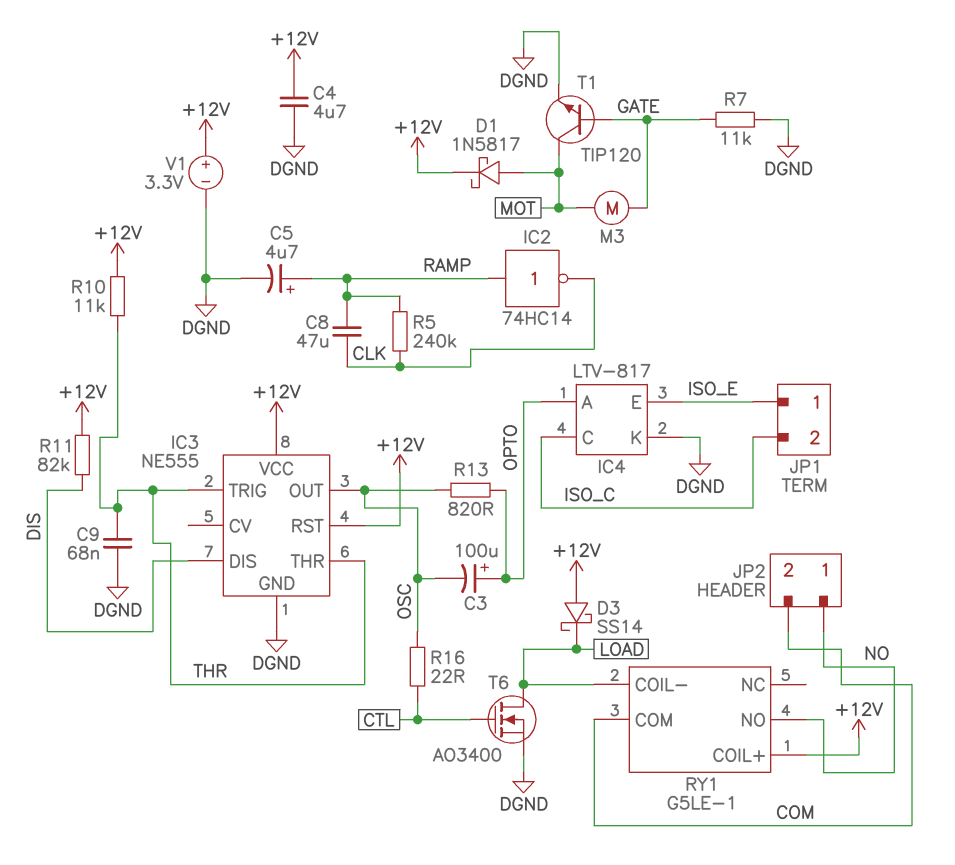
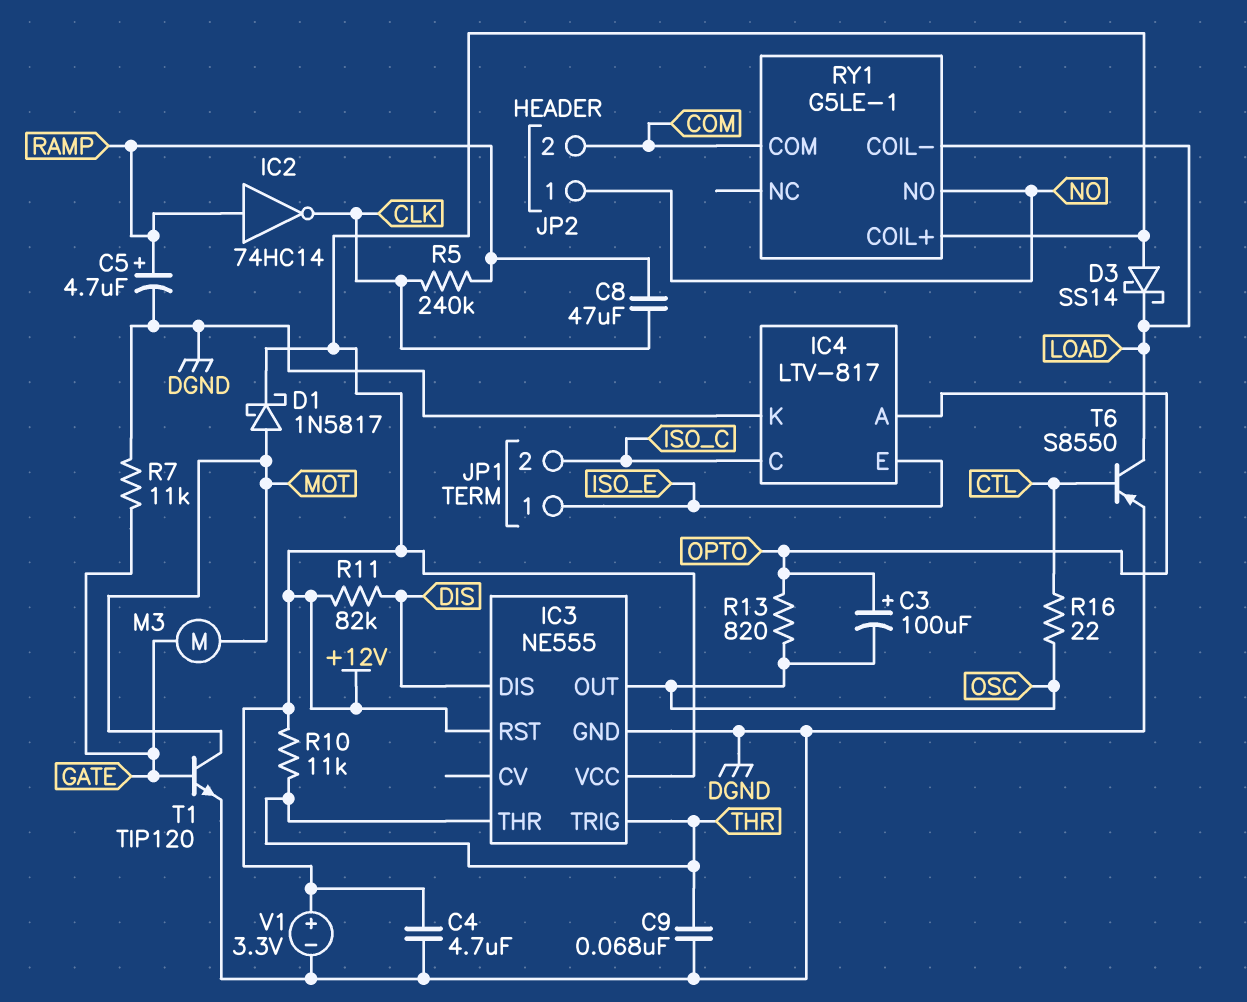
T6: NMOS AO3400 (G CTL, D LOAD, S DGND) -> PNP S8550 (B CTL, C LOAD, E DGND)

